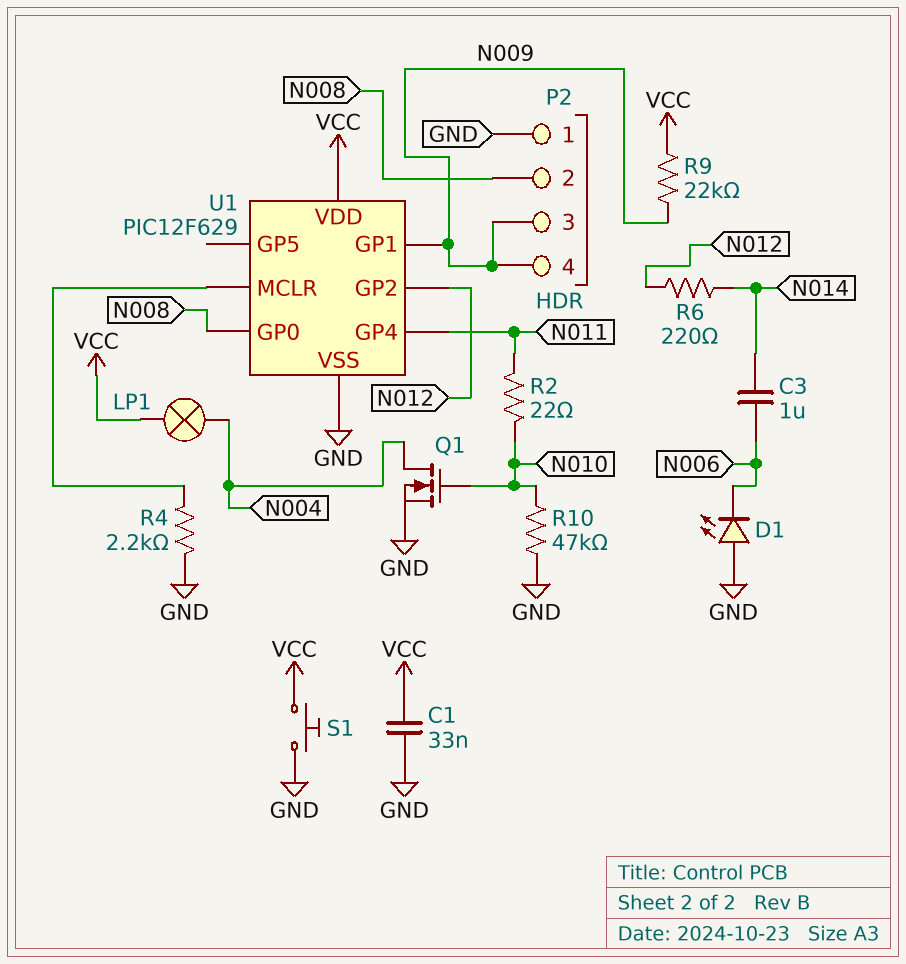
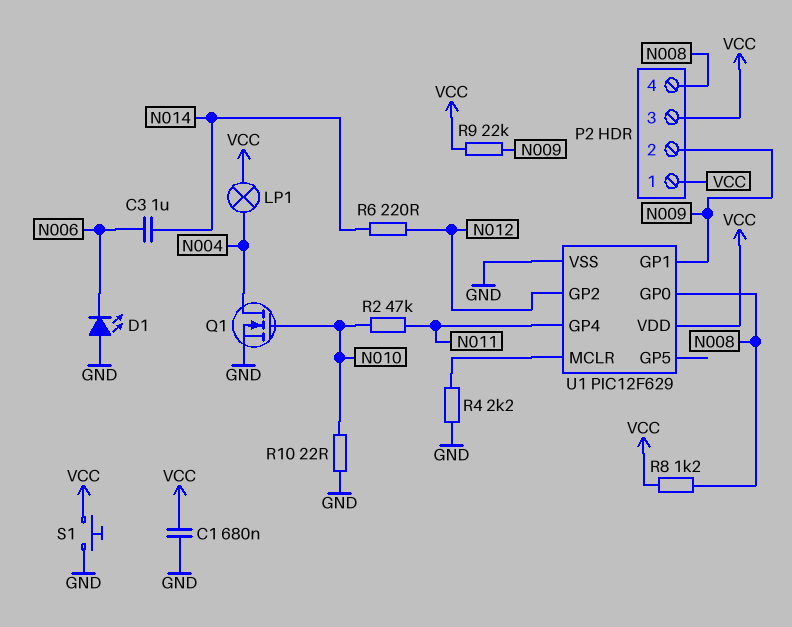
C1: 33nF (GND, VCC) -> 680nF (GND, VCC)
P2 pin 1: GND -> VCC
P2 pin 2: N008 -> N009
P2 pin 3: N009 -> VCC
P2 pin 4: N009 -> N008
R2: 22 (N010, N011) -> 47k (N010, N011)
R8: none -> 1.2k (N008, VCC)
R10: 47k (GND, N010) -> 22 (GND, N010)

